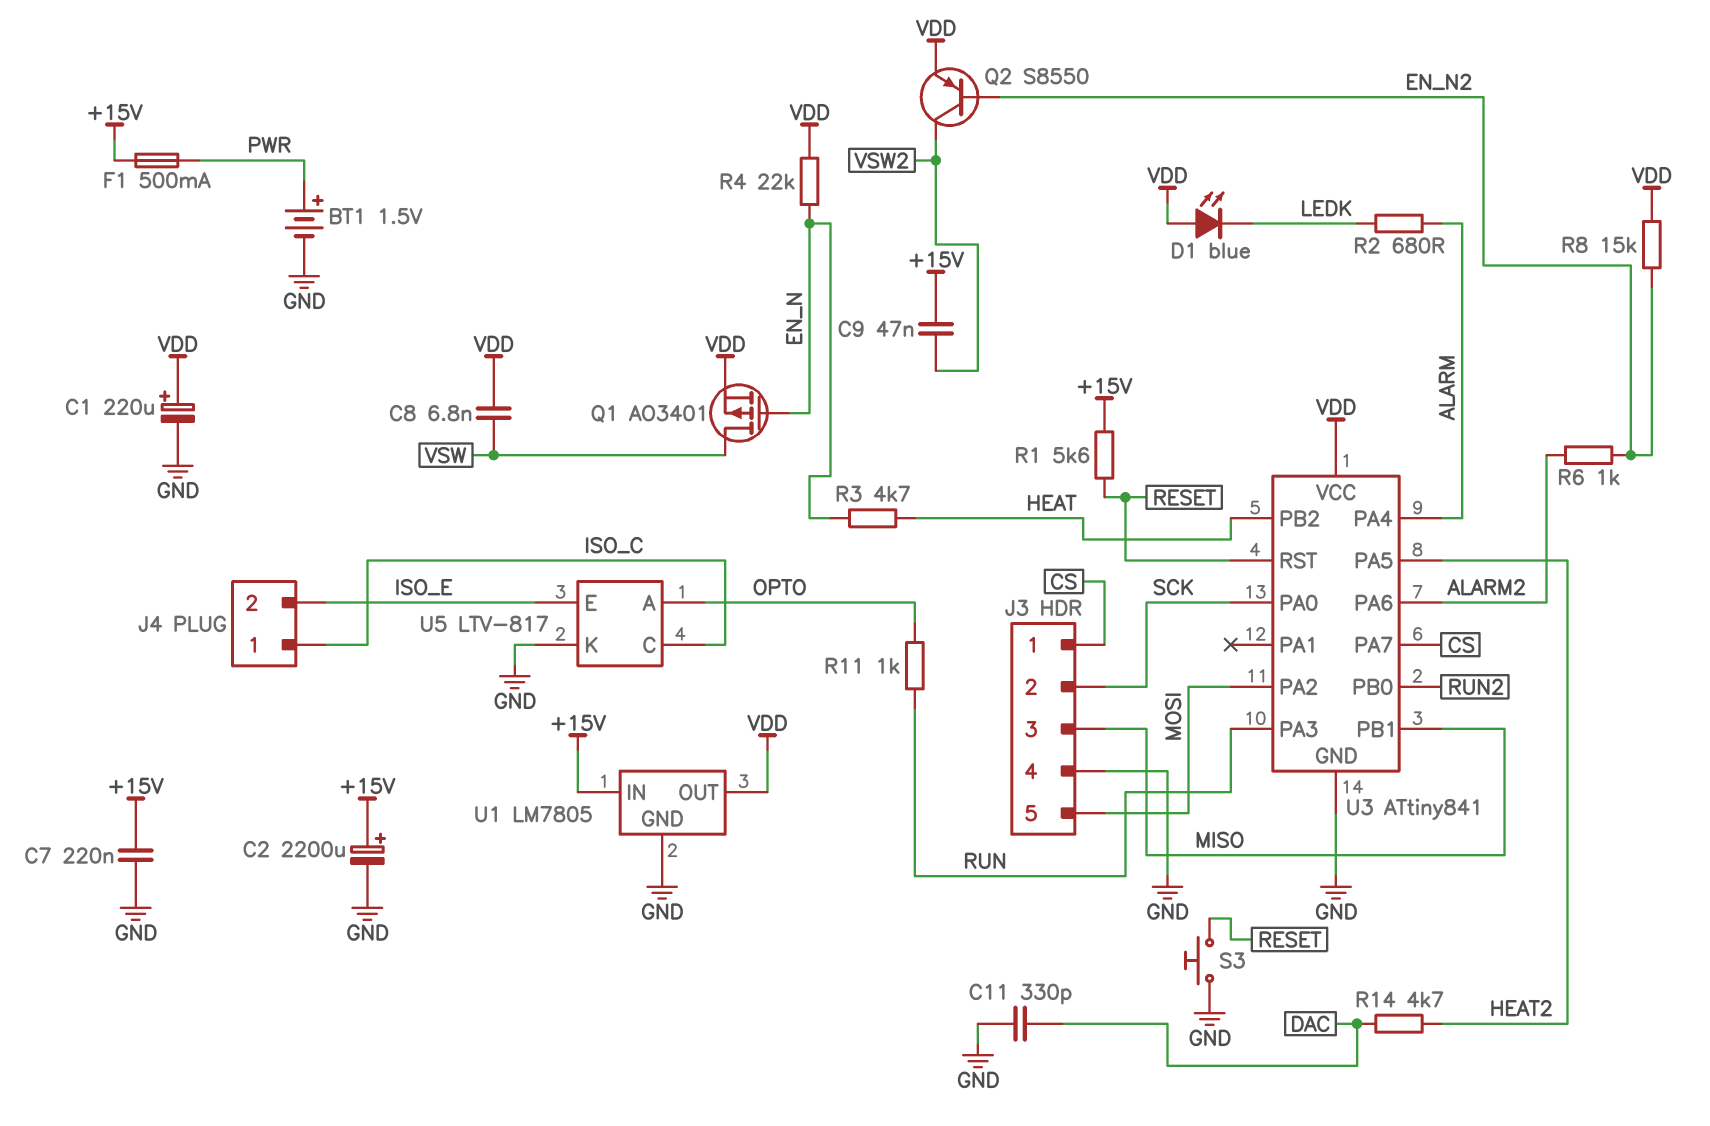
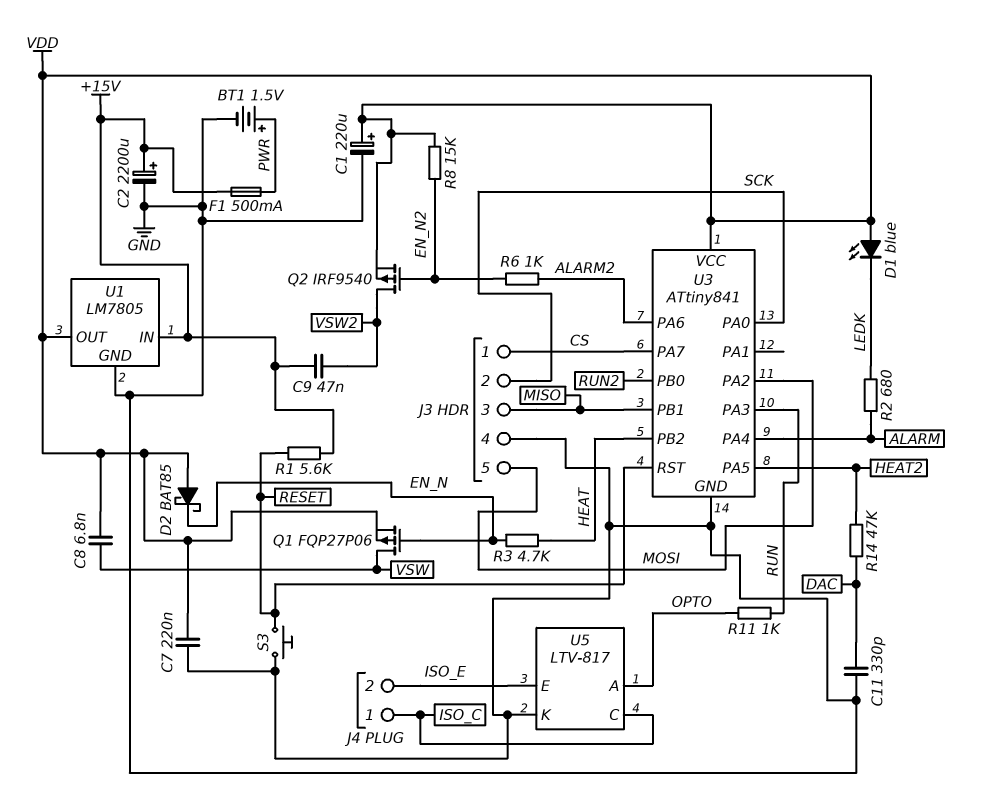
C7: 220nF (+15V, GND) -> 220nF (GND, VDD)
D2: none -> schottky BAT85 (A VDD, K EN_N)
Q1: PMOS AO3401 (G EN_N, D VSW, S VDD) -> PMOS FQP27P06 (G EN_N, D VSW, S VDD)
Q2: PNP S8550 (B EN_N2, C VSW2, E VDD) -> PMOS IRF9540 (G EN_N2, D VSW2, S VDD)
R4: 22k (EN_N, VDD) -> none
R14: 4.7k (DAC, HEAT2) -> 47k (DAC, HEAT2)

